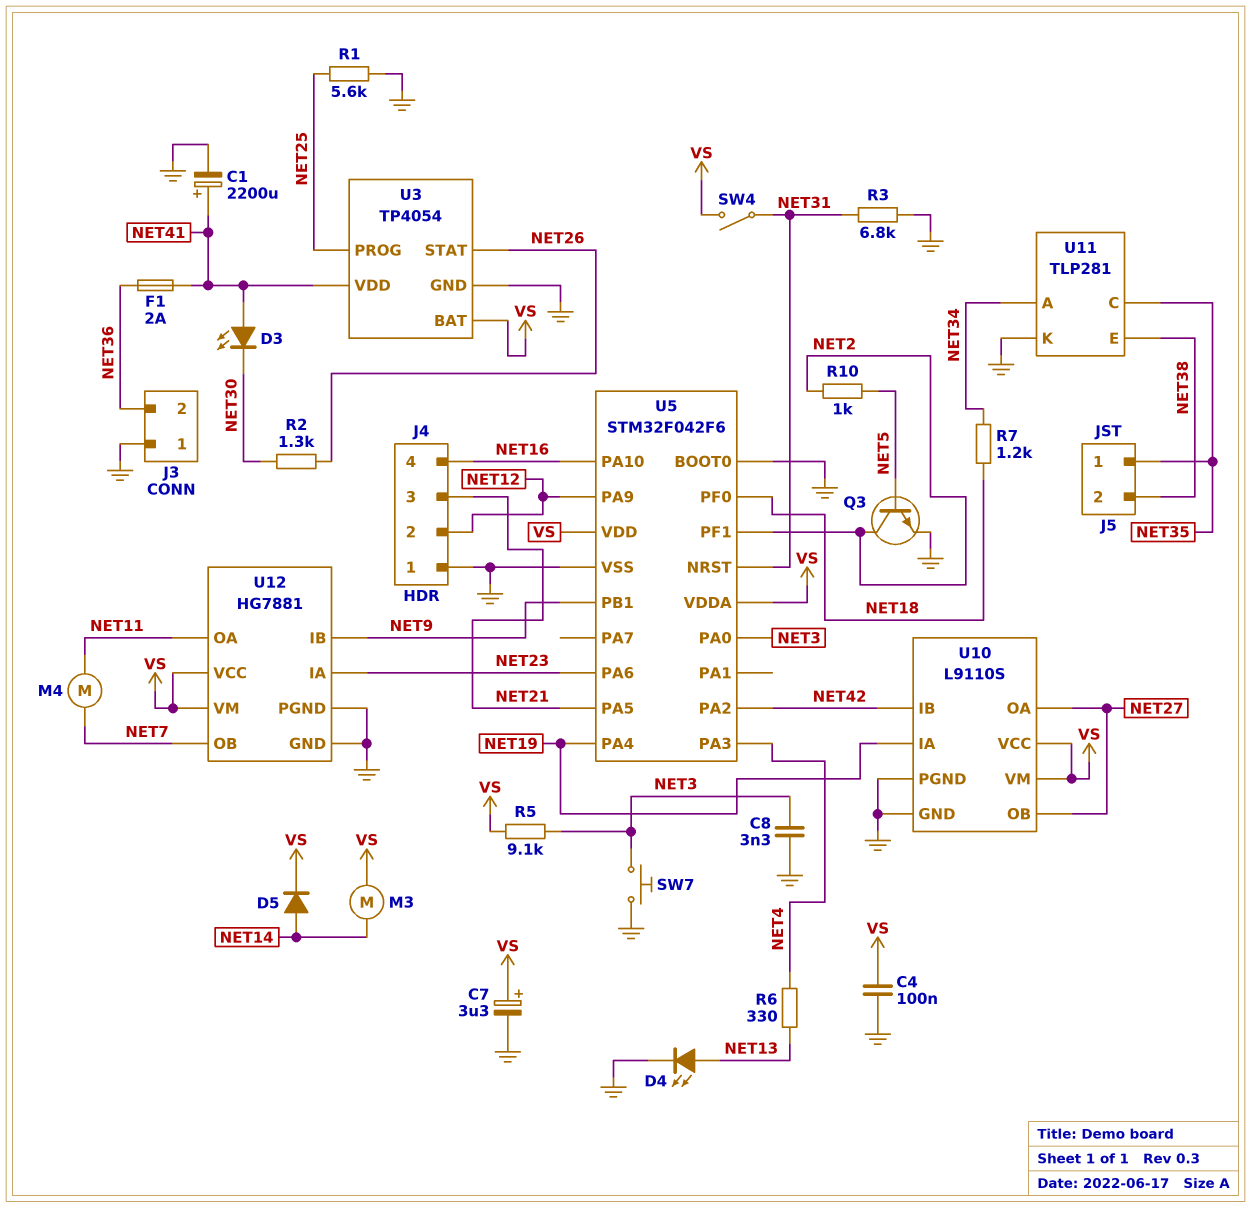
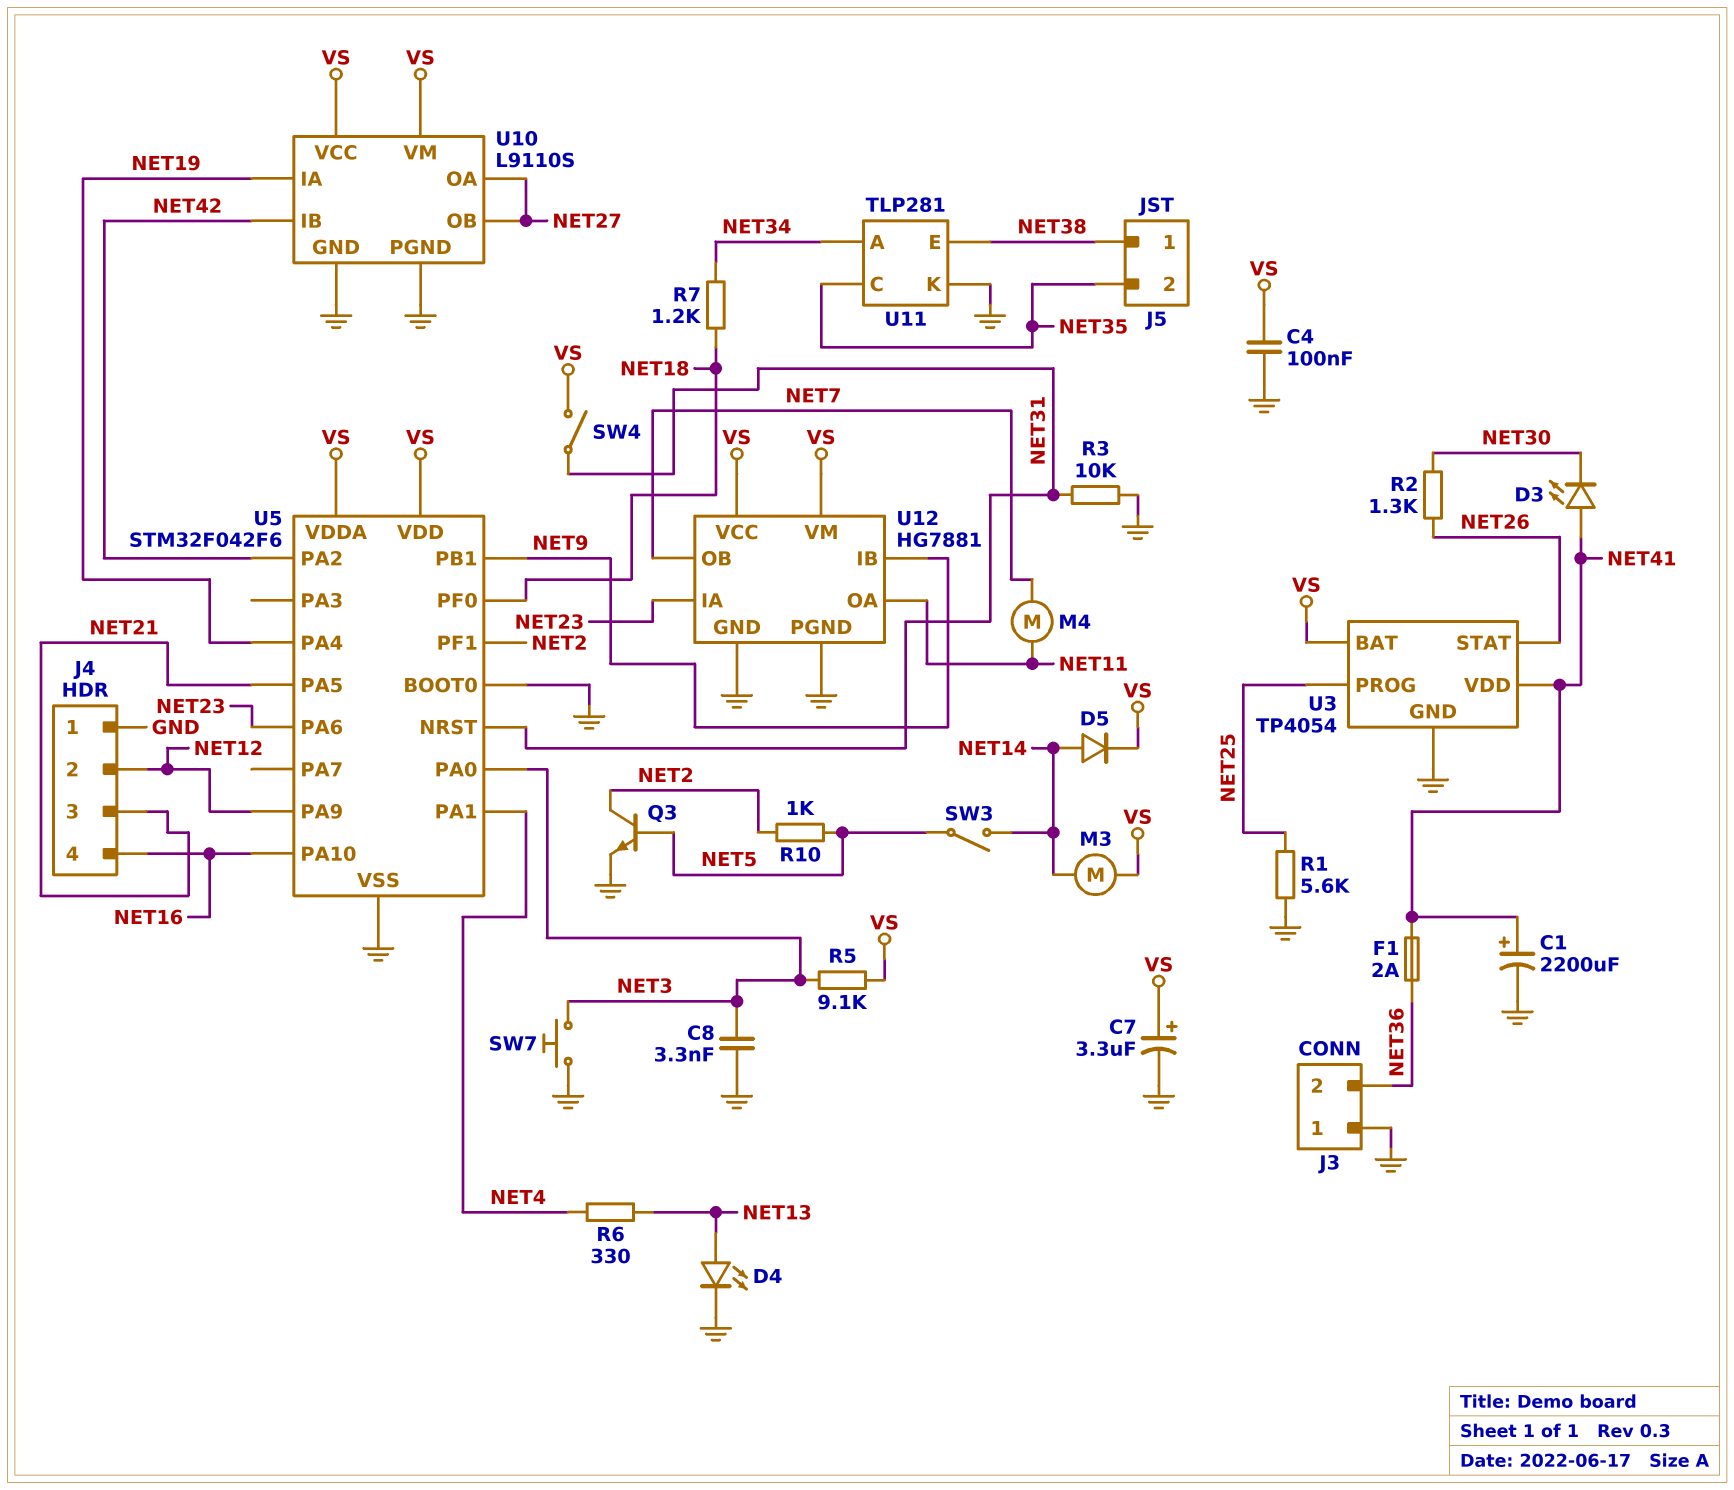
J5 pin 1: NET35 -> NET38
J5 pin 2: NET38 -> NET35
R3: 6.8k (GND, NET31) -> 10k (GND, NET31)
SW3: none -> switch (NET5, NET14)
U5 pin PA1: none -> NET4
U5 pin PA3: NET4 -> none

